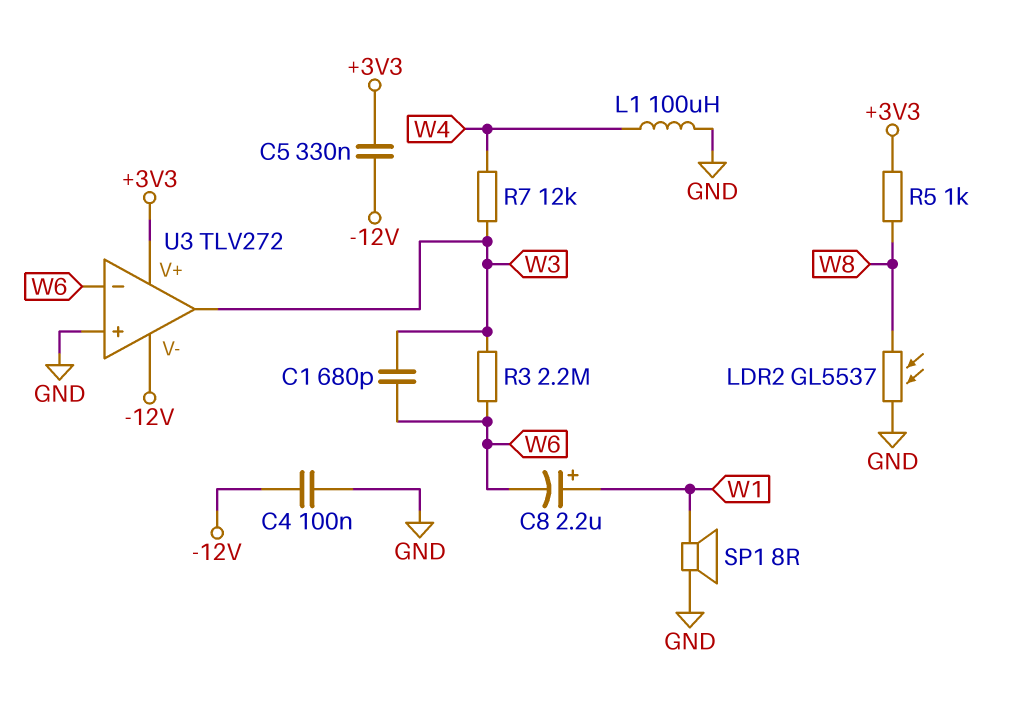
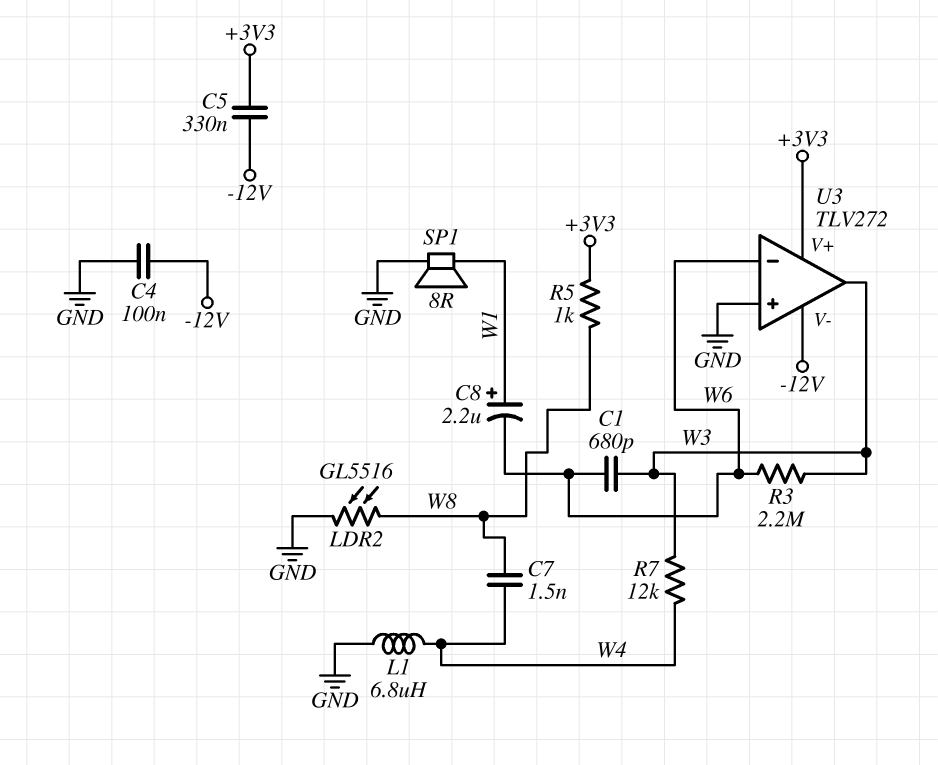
C7: none -> 1.5nF (W4, W8)
L1: 100uH (GND, W4) -> 6.8uH (GND, W4)
LDR2: GL5537 (GND, W8) -> GL5516 (GND, W8)

